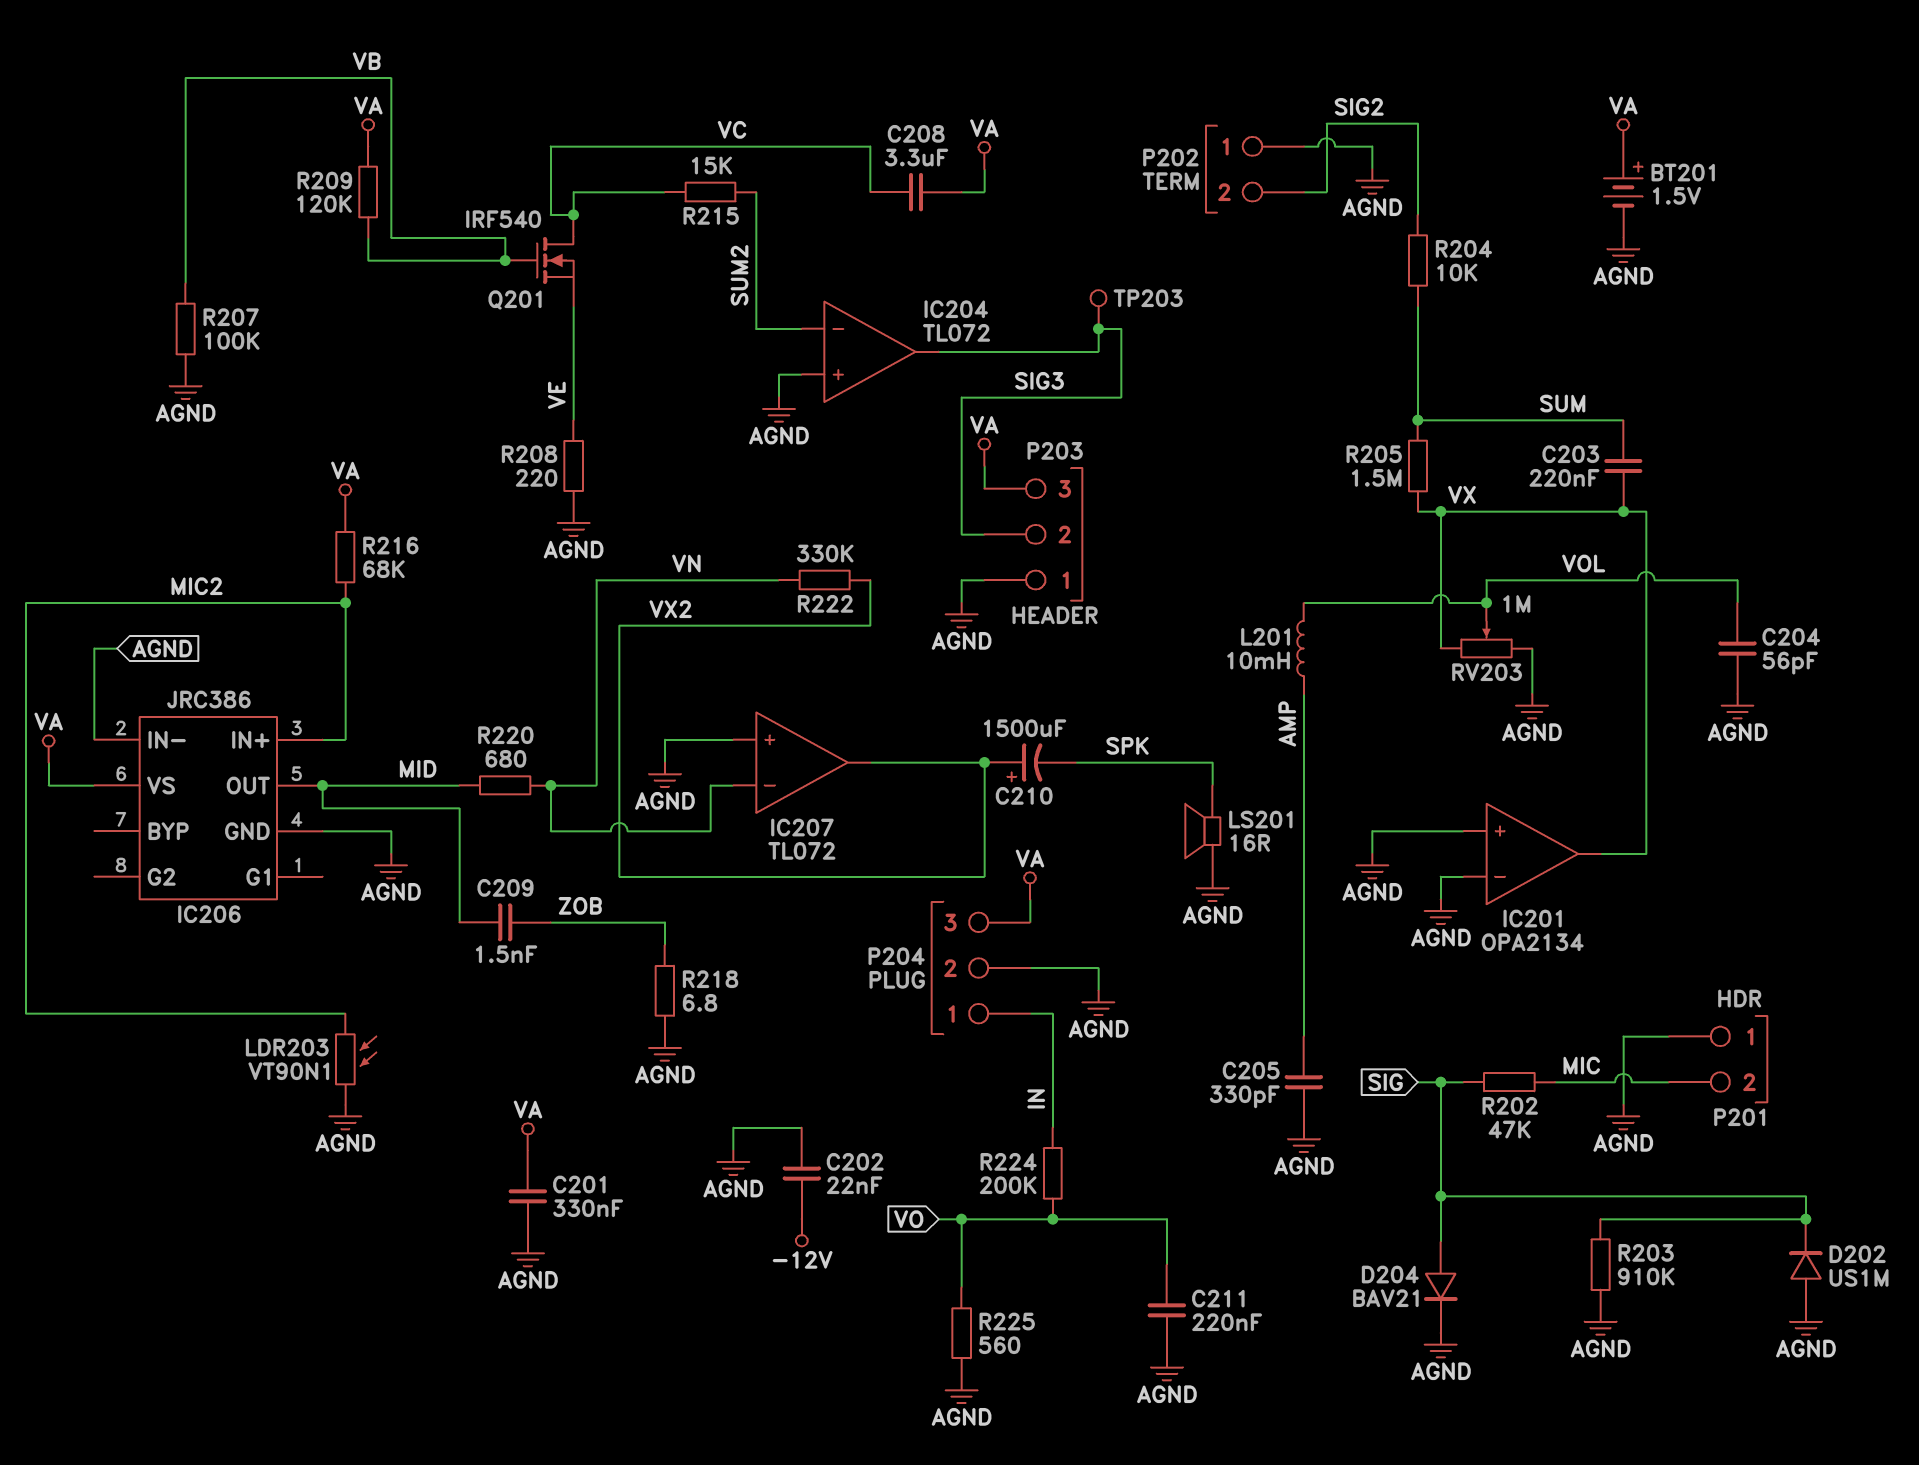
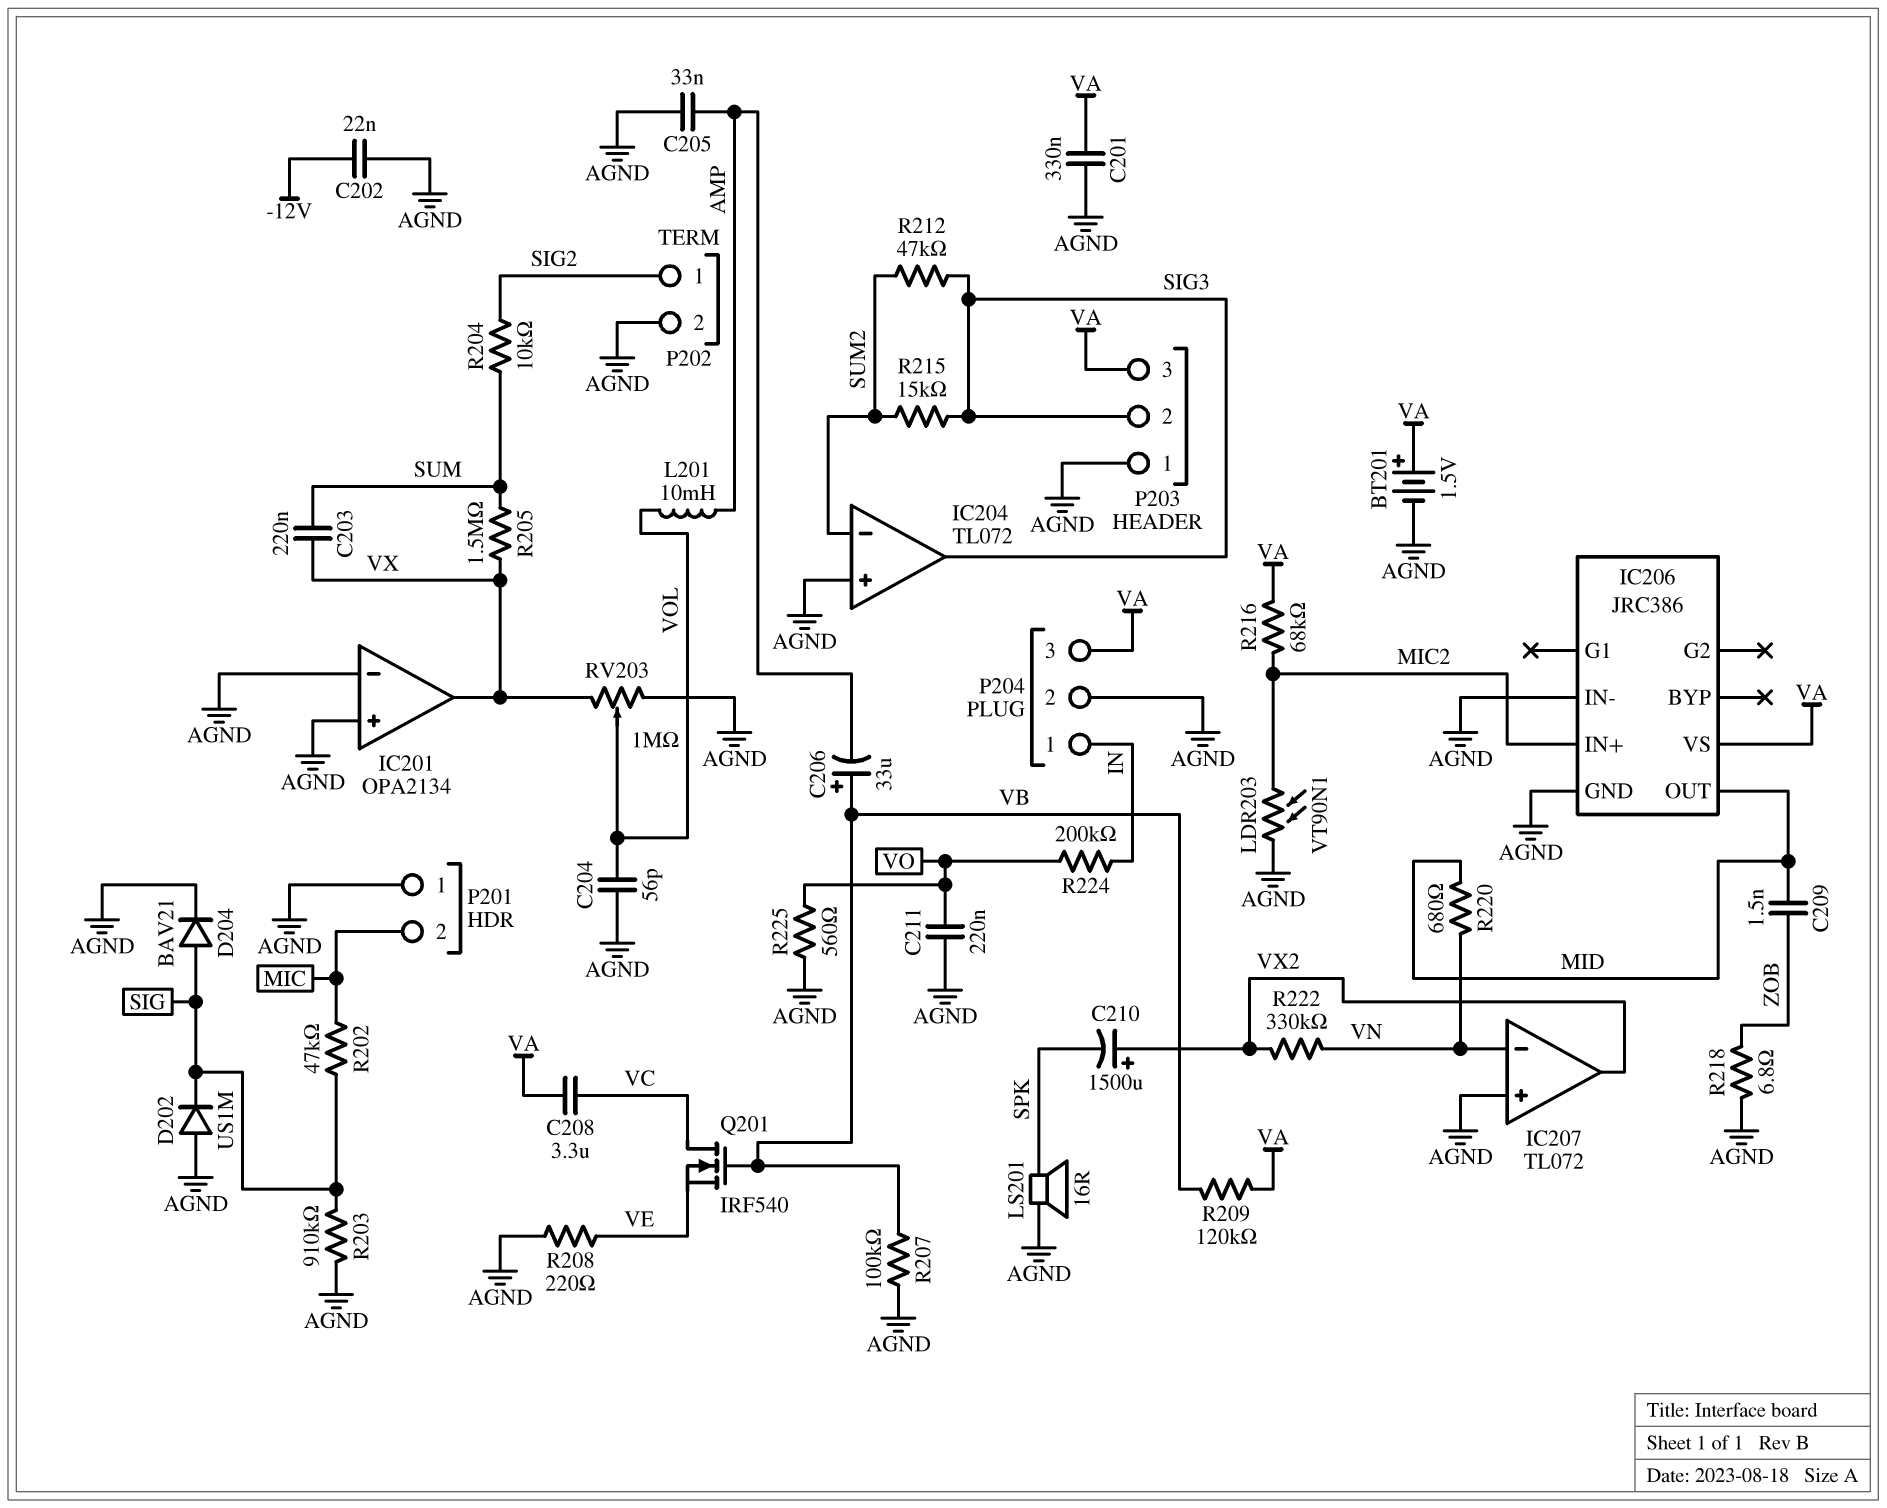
C205: 330pF (AGND, AMP) -> 33nF (AGND, AMP)
C206: none -> 33uF (plus VB, minus AMP)
P202 pin 1: AGND -> SIG2
P202 pin 2: SIG2 -> AGND
R212: none -> 47k (SIG3, SUM2)
R215: 15k (SUM2, VC) -> 15k (SIG3, SUM2)
TP203: test point (SIG3) -> none

